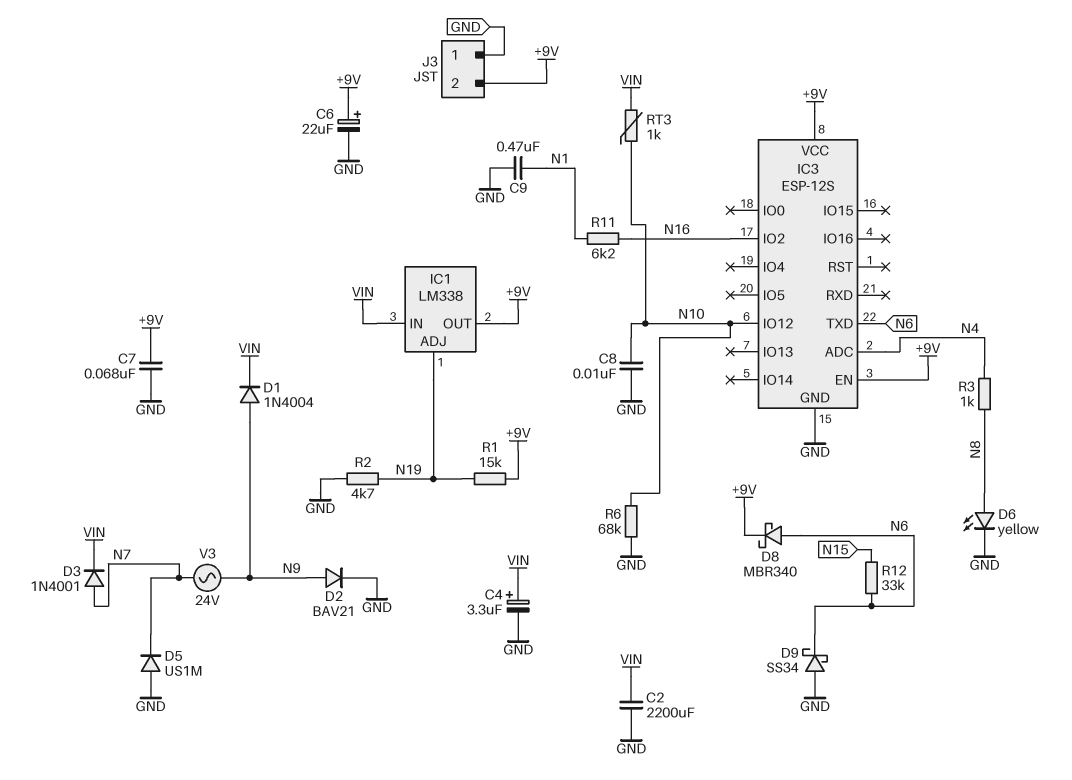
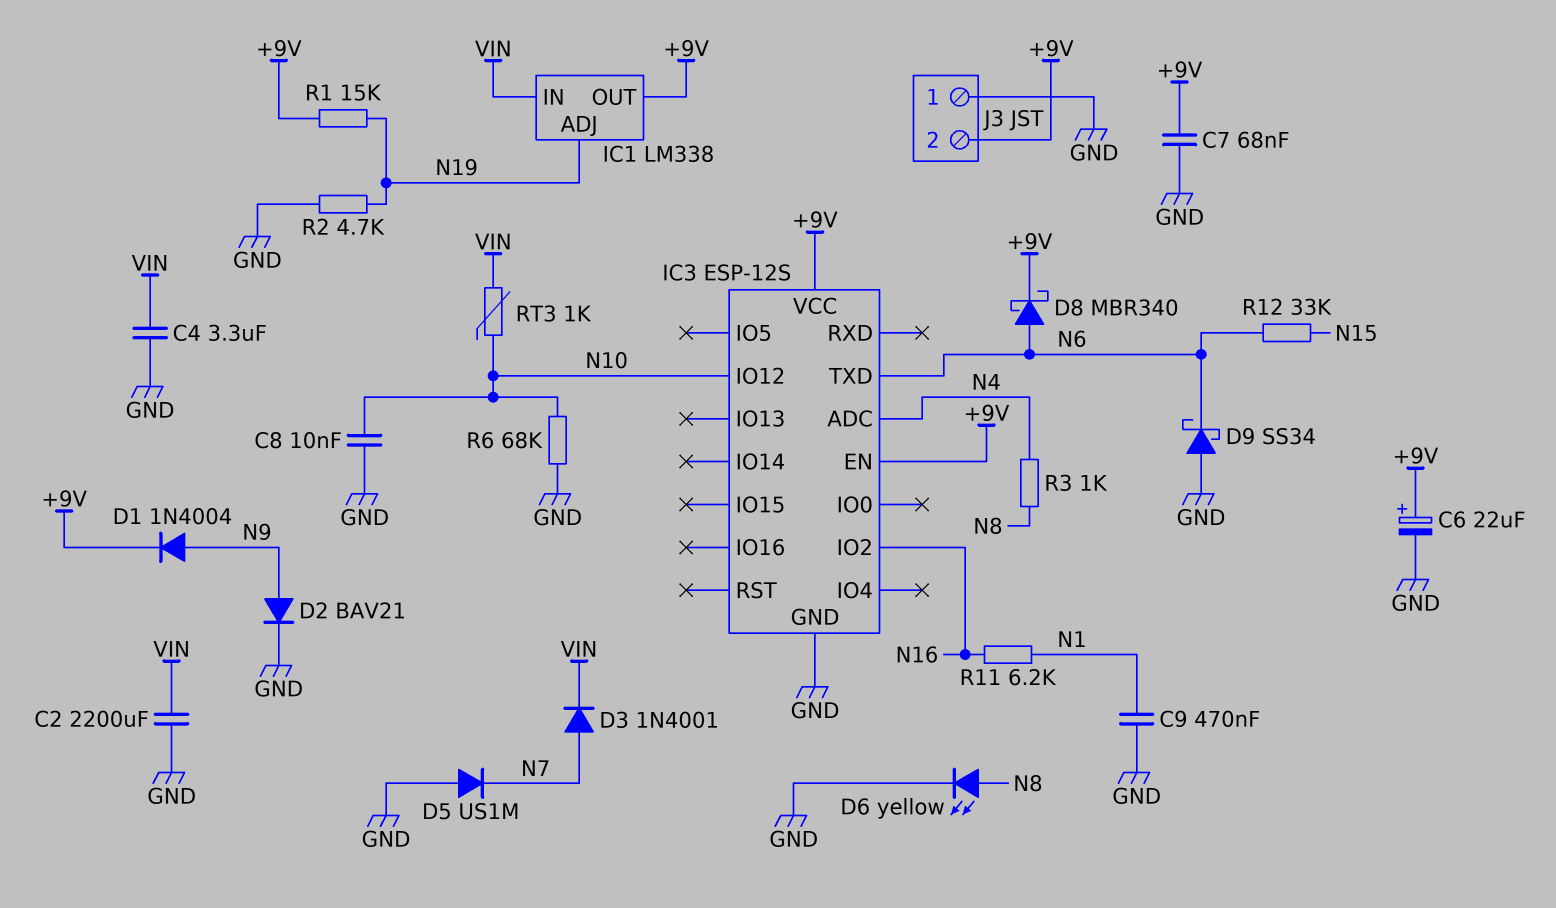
C4: 3.3uF (plus VIN, minus GND) -> 3.3uF (GND, VIN)
D1: diode 1N4004 (A N9, K VIN) -> diode 1N4004 (A N9, K +9V)
V3: AC 24V (N7, N9) -> none

